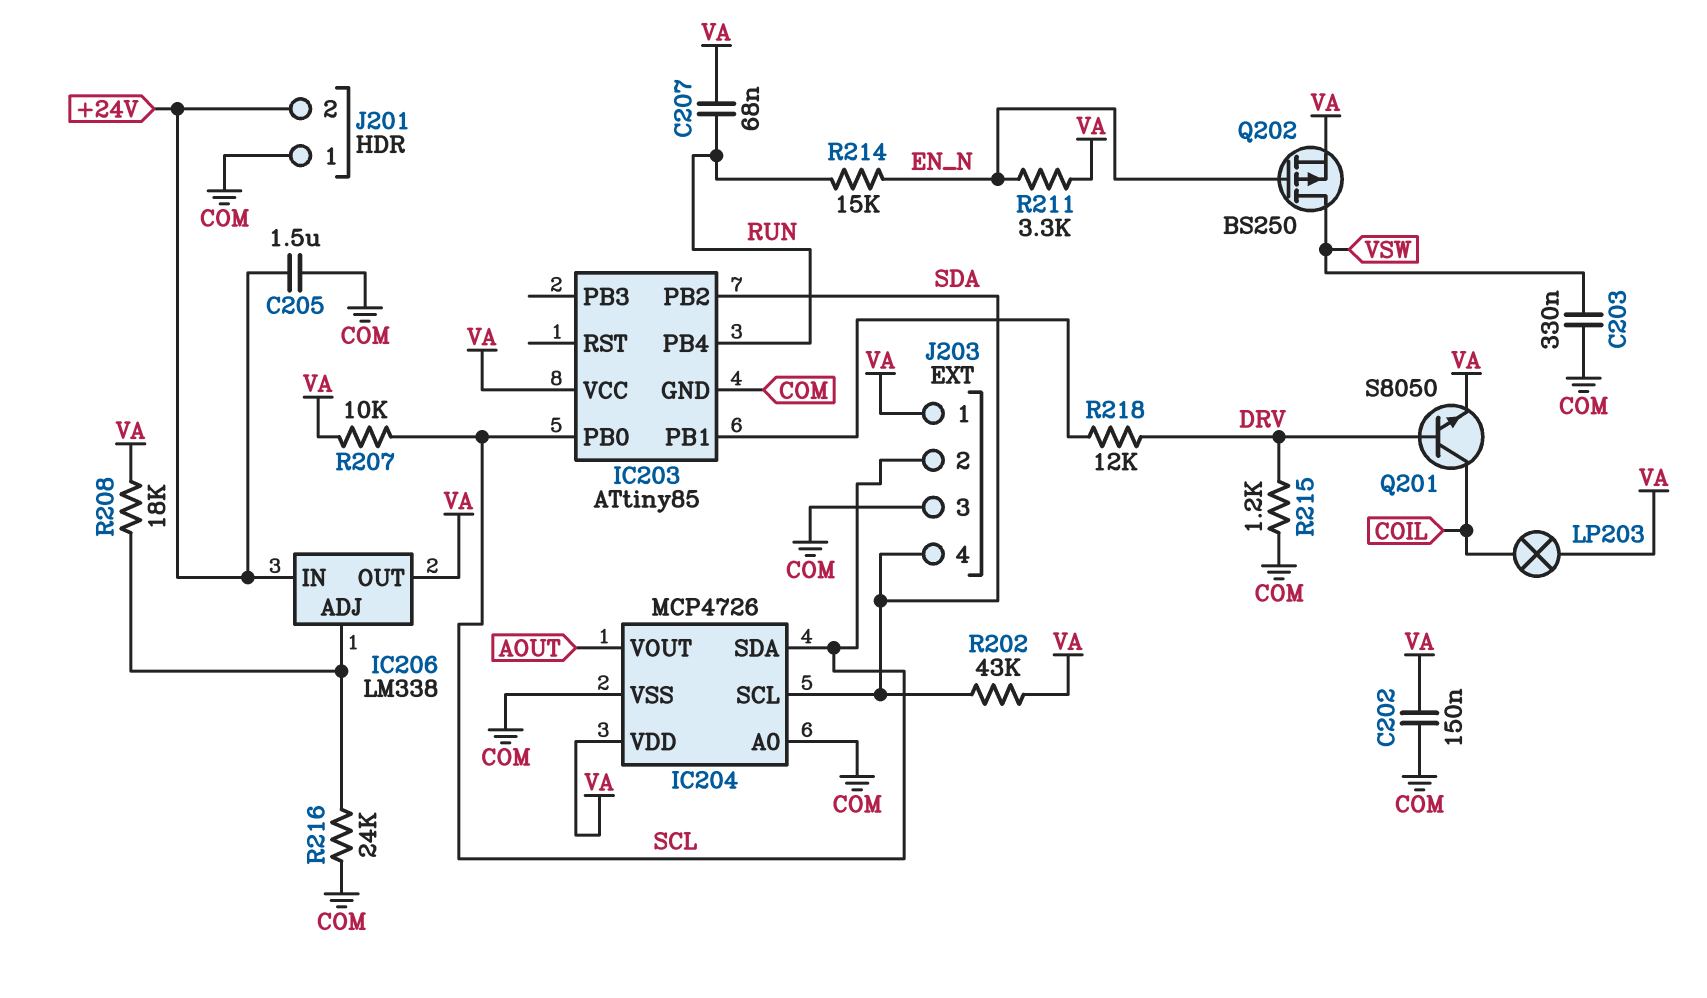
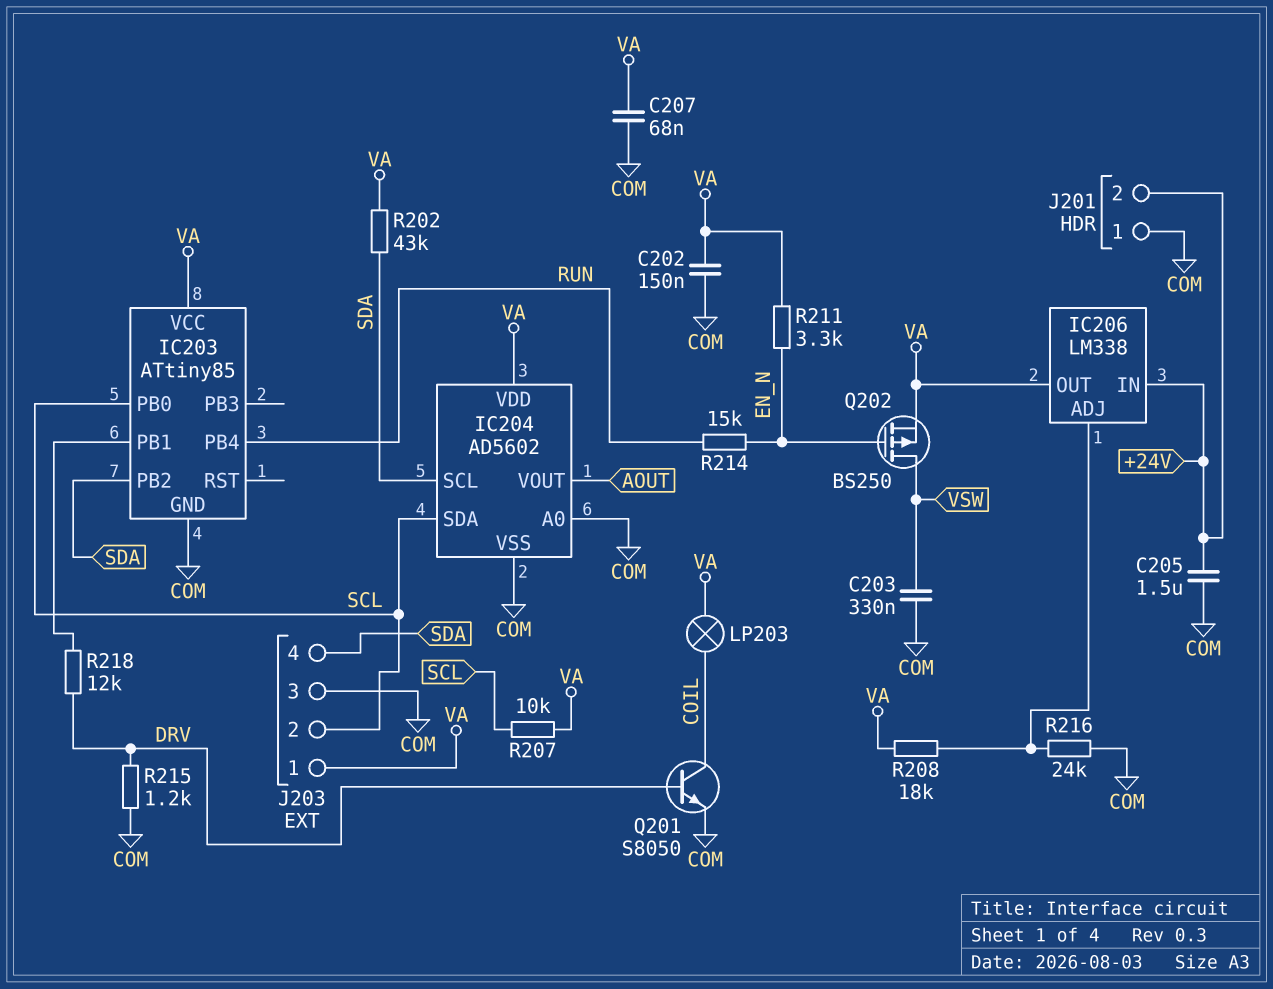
C207: 68nF (RUN, VA) -> 68nF (COM, VA)
IC204: MCP4726 -> AD5602
Q201: NPN S8050 (B DRV, C COIL, E VA) -> NPN S8050 (B DRV, C COIL, E COM)

